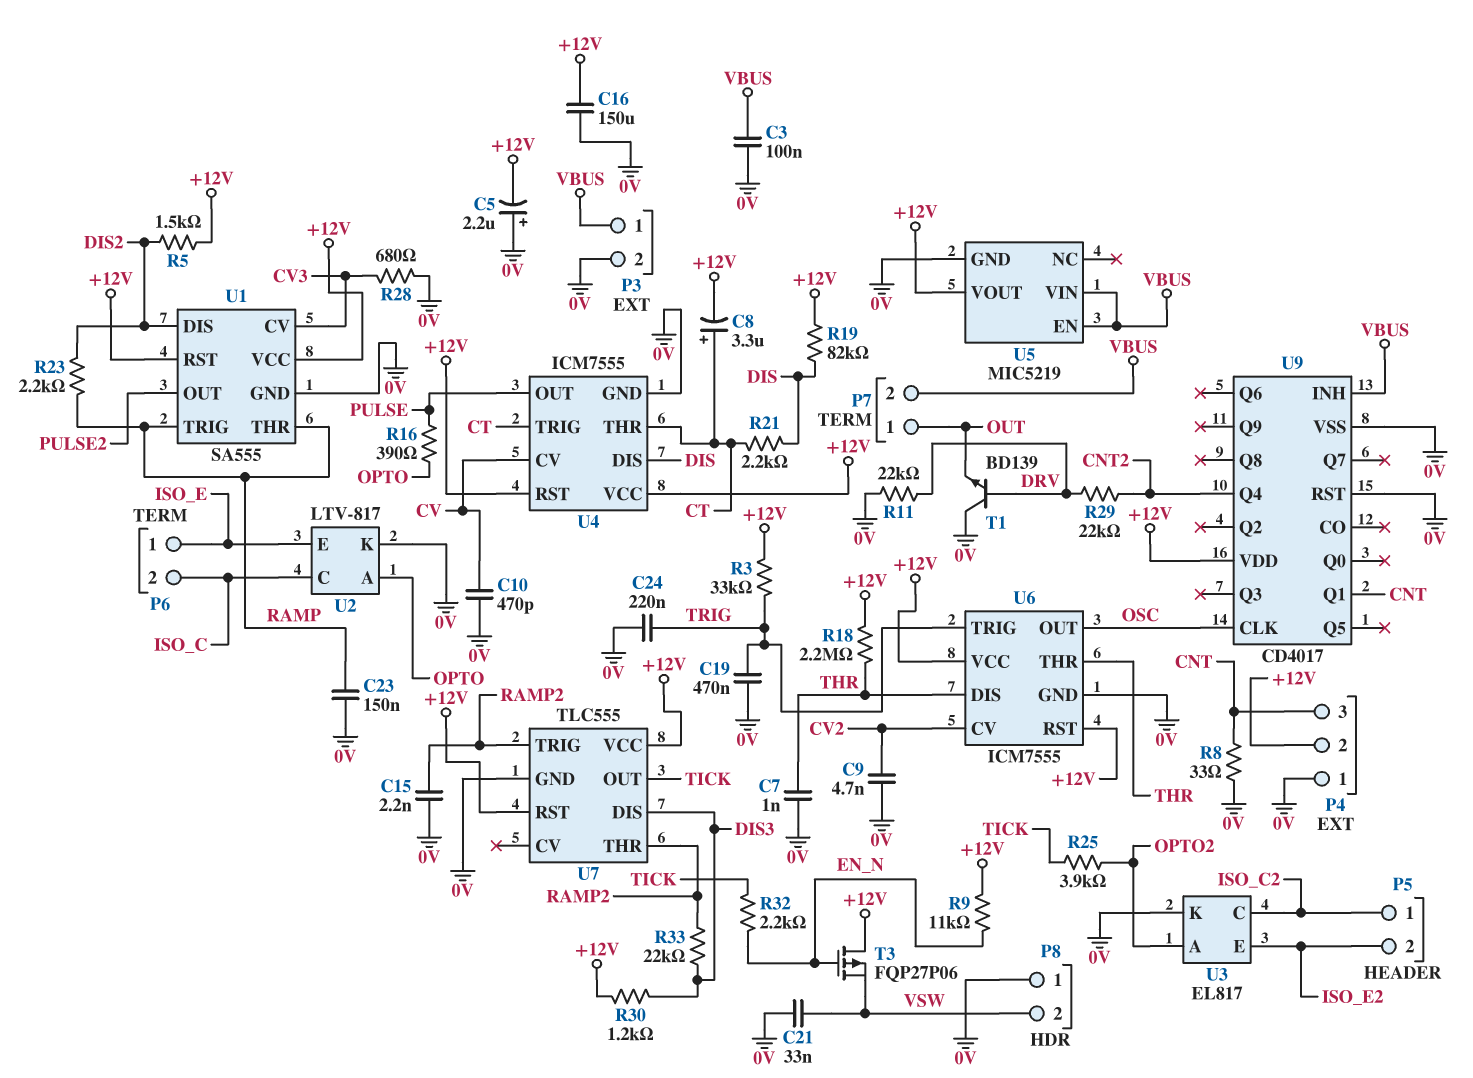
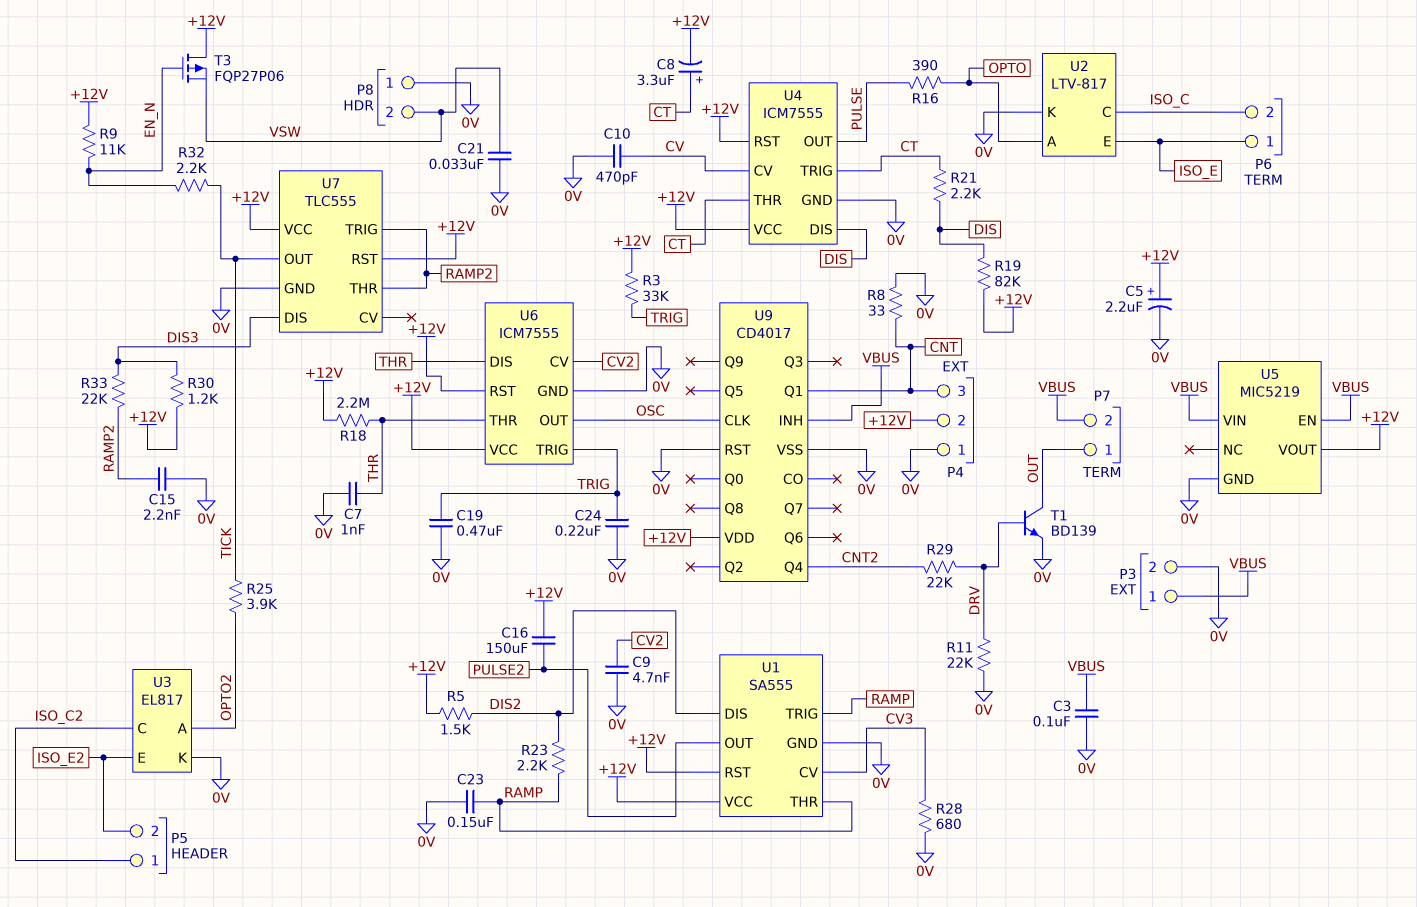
C5: 2.2uF (plus 0V, minus +12V) -> 2.2uF (plus +12V, minus 0V)
C16: 150uF (+12V, 0V) -> 150uF (+12V, PULSE2)
T1: NPN BD139 (B DRV, C 0V, E OUT) -> NPN BD139 (B DRV, C OUT, E 0V)

